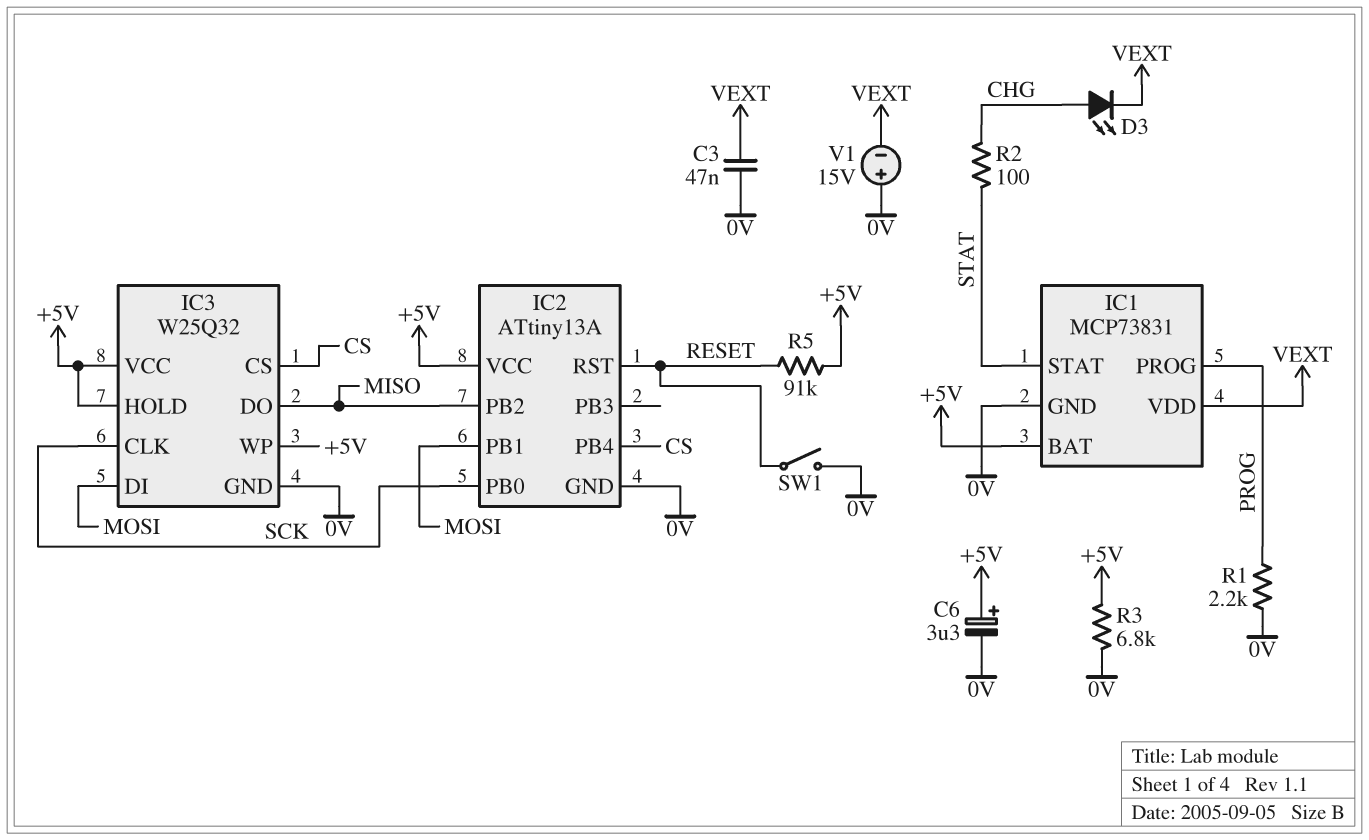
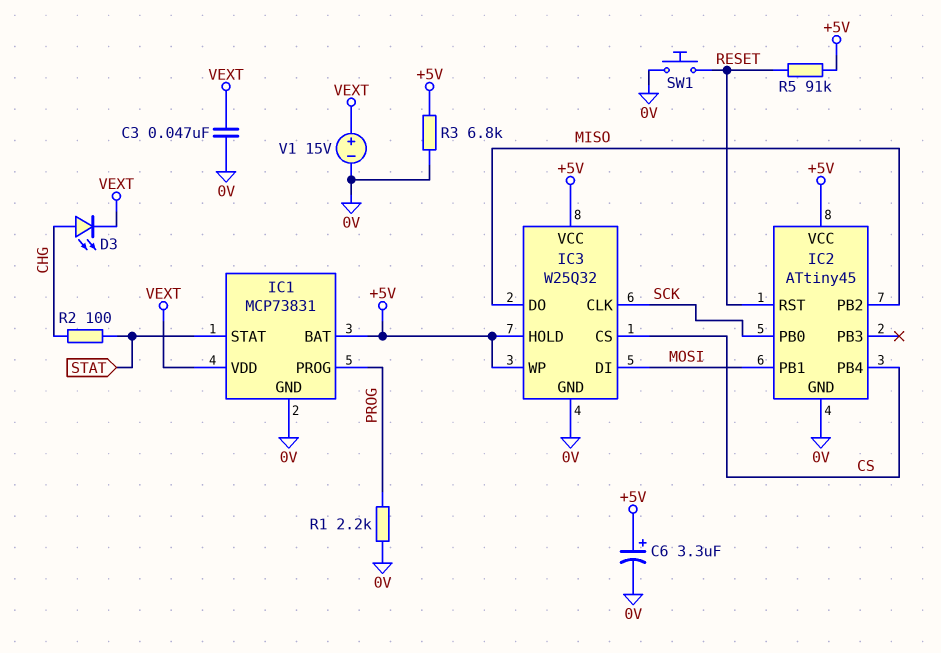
IC2: ATtiny13A -> ATtiny45
SW1: switch (0V, RESET) -> button (0V, RESET)
V1: 15V (plus 0V, minus VEXT) -> 15V (plus VEXT, minus 0V)

